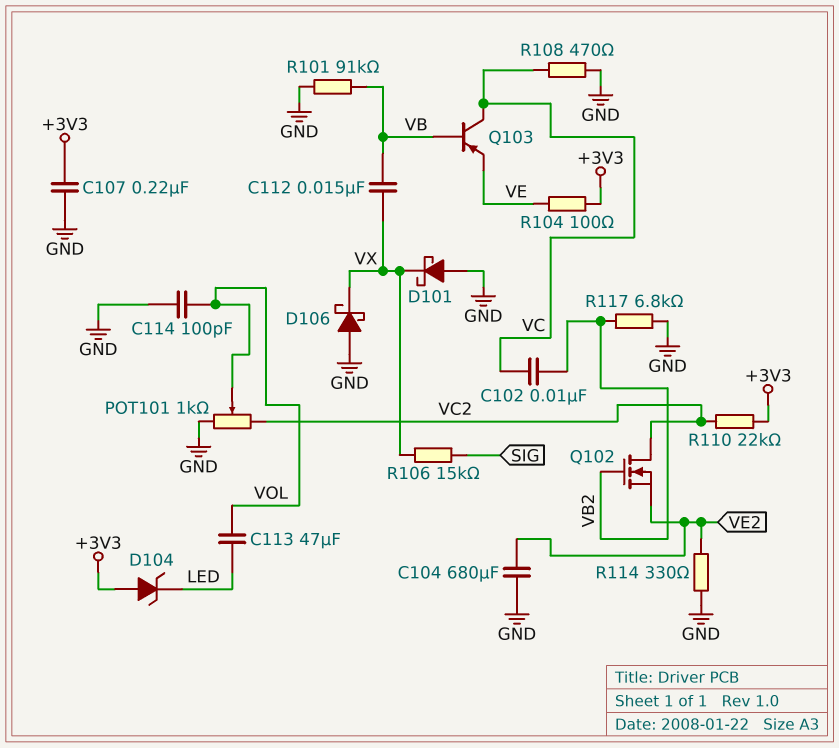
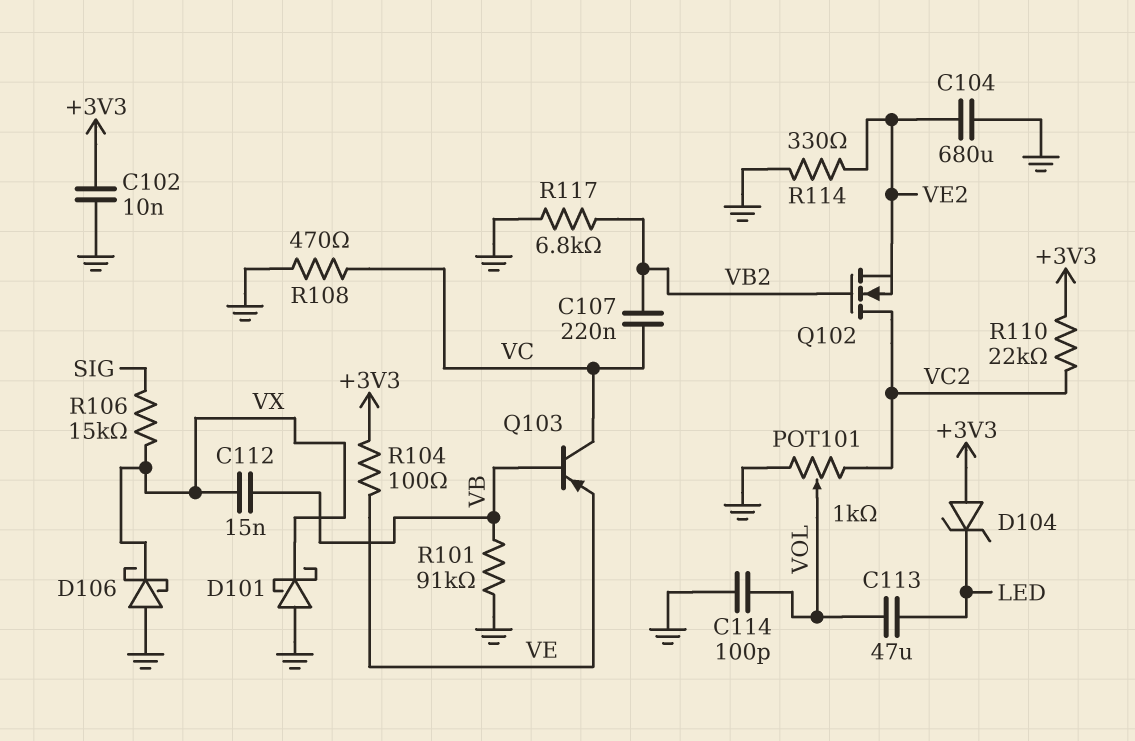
C102: 10nF (VB2, VC) -> 10nF (+3V3, GND)
C107: 220nF (+3V3, GND) -> 220nF (VB2, VC)

